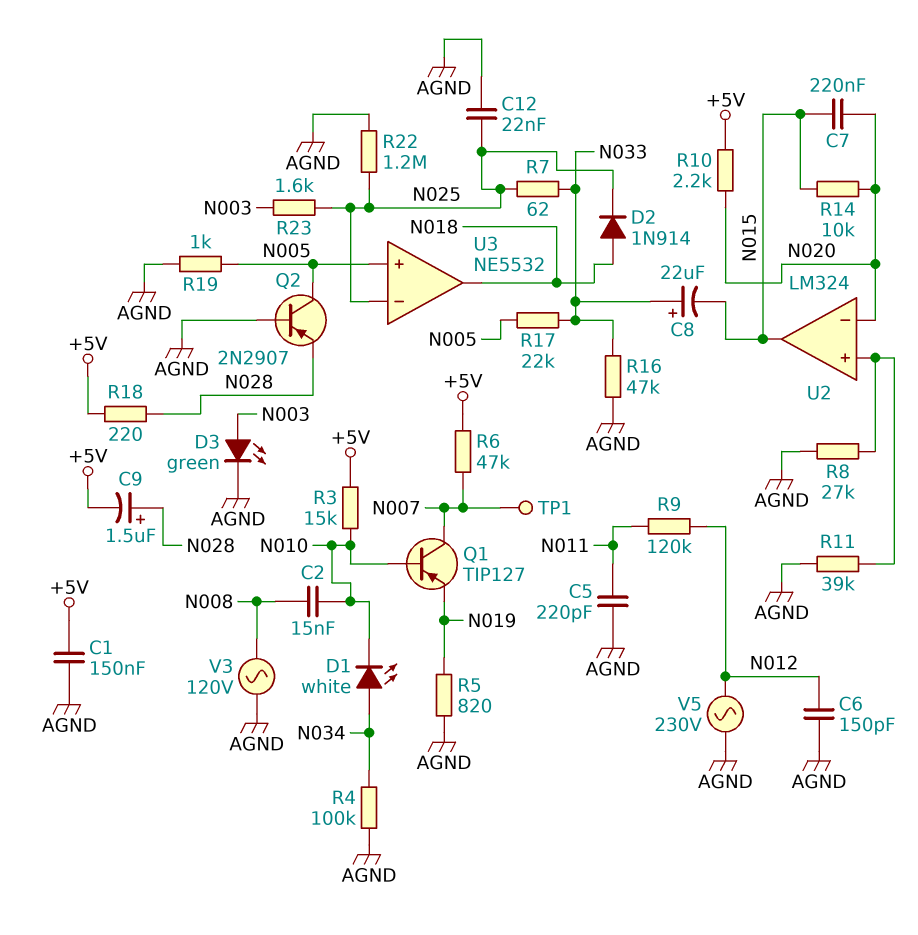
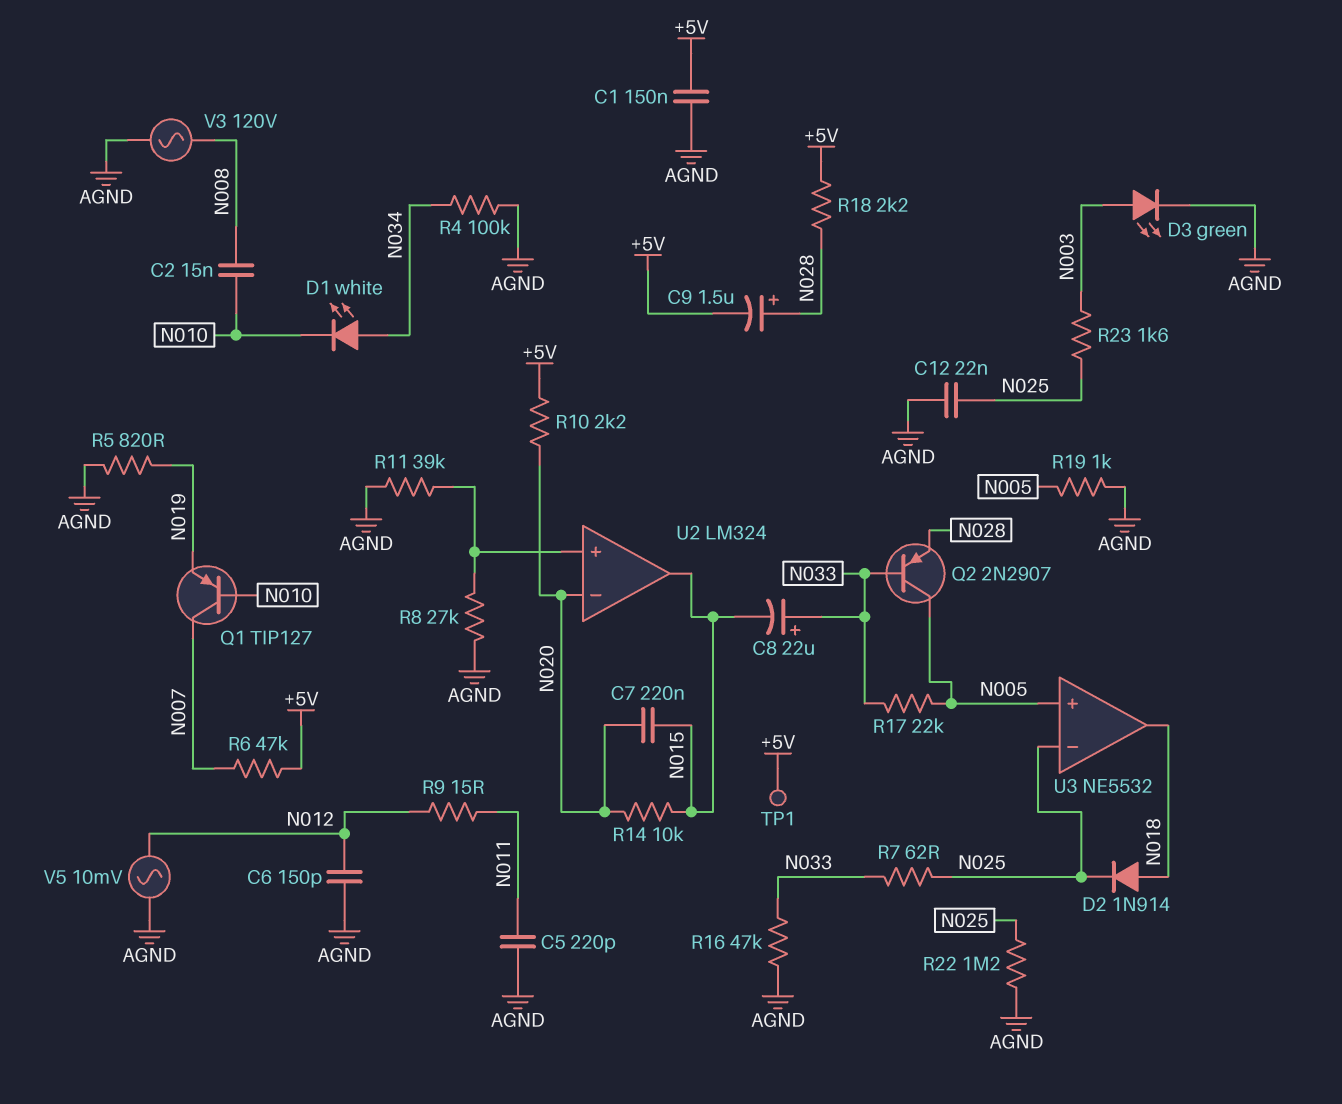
Q2: PNP 2N2907 (B AGND, C N005, E N028) -> PNP 2N2907 (B N033, C N005, E N028)
R3: 15k (+5V, N010) -> none
R9: 120k (N011, N012) -> 15 (N011, N012)
R18: 220 (+5V, N028) -> 2.2k (+5V, N028)
TP1: test point (N007) -> test point (+5V)
V5: AC 230V (AGND, N012) -> AC 10mV (AGND, N012)

